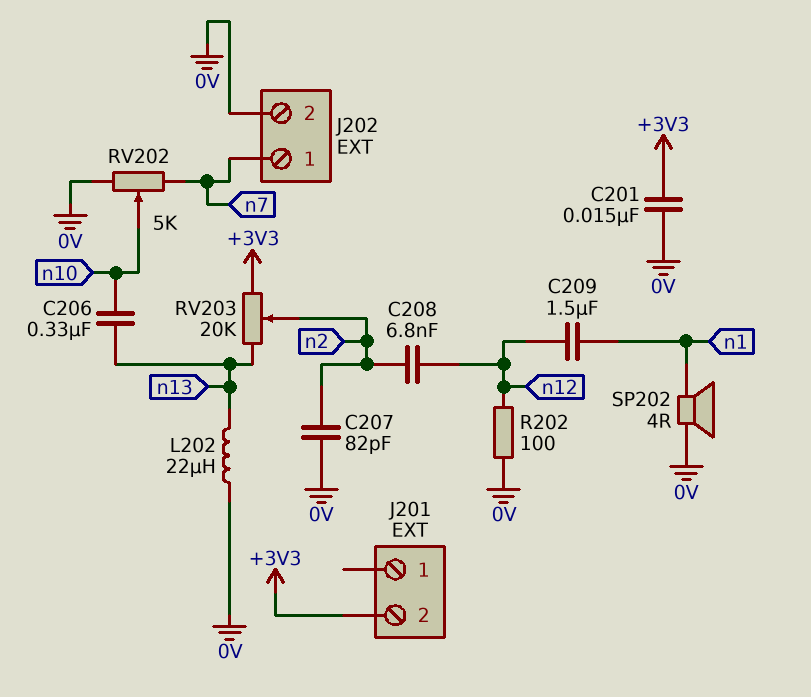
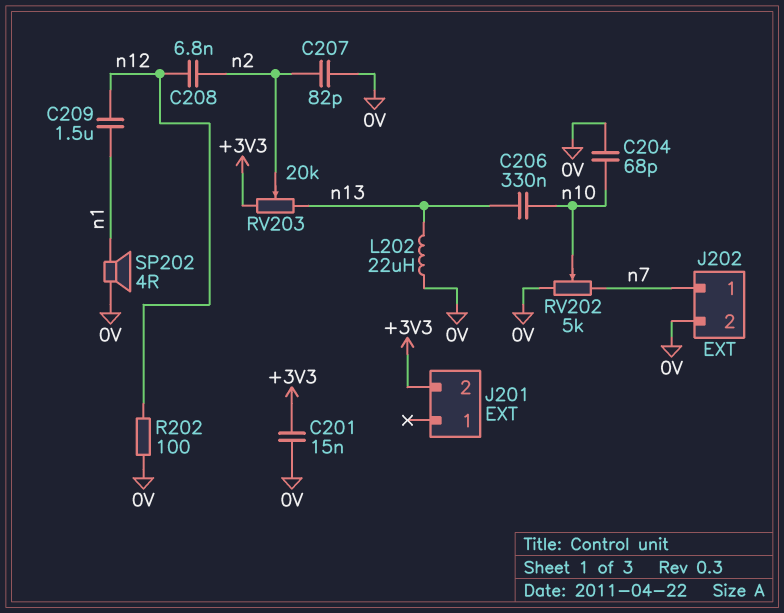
C204: none -> 68pF (0V, n10)

